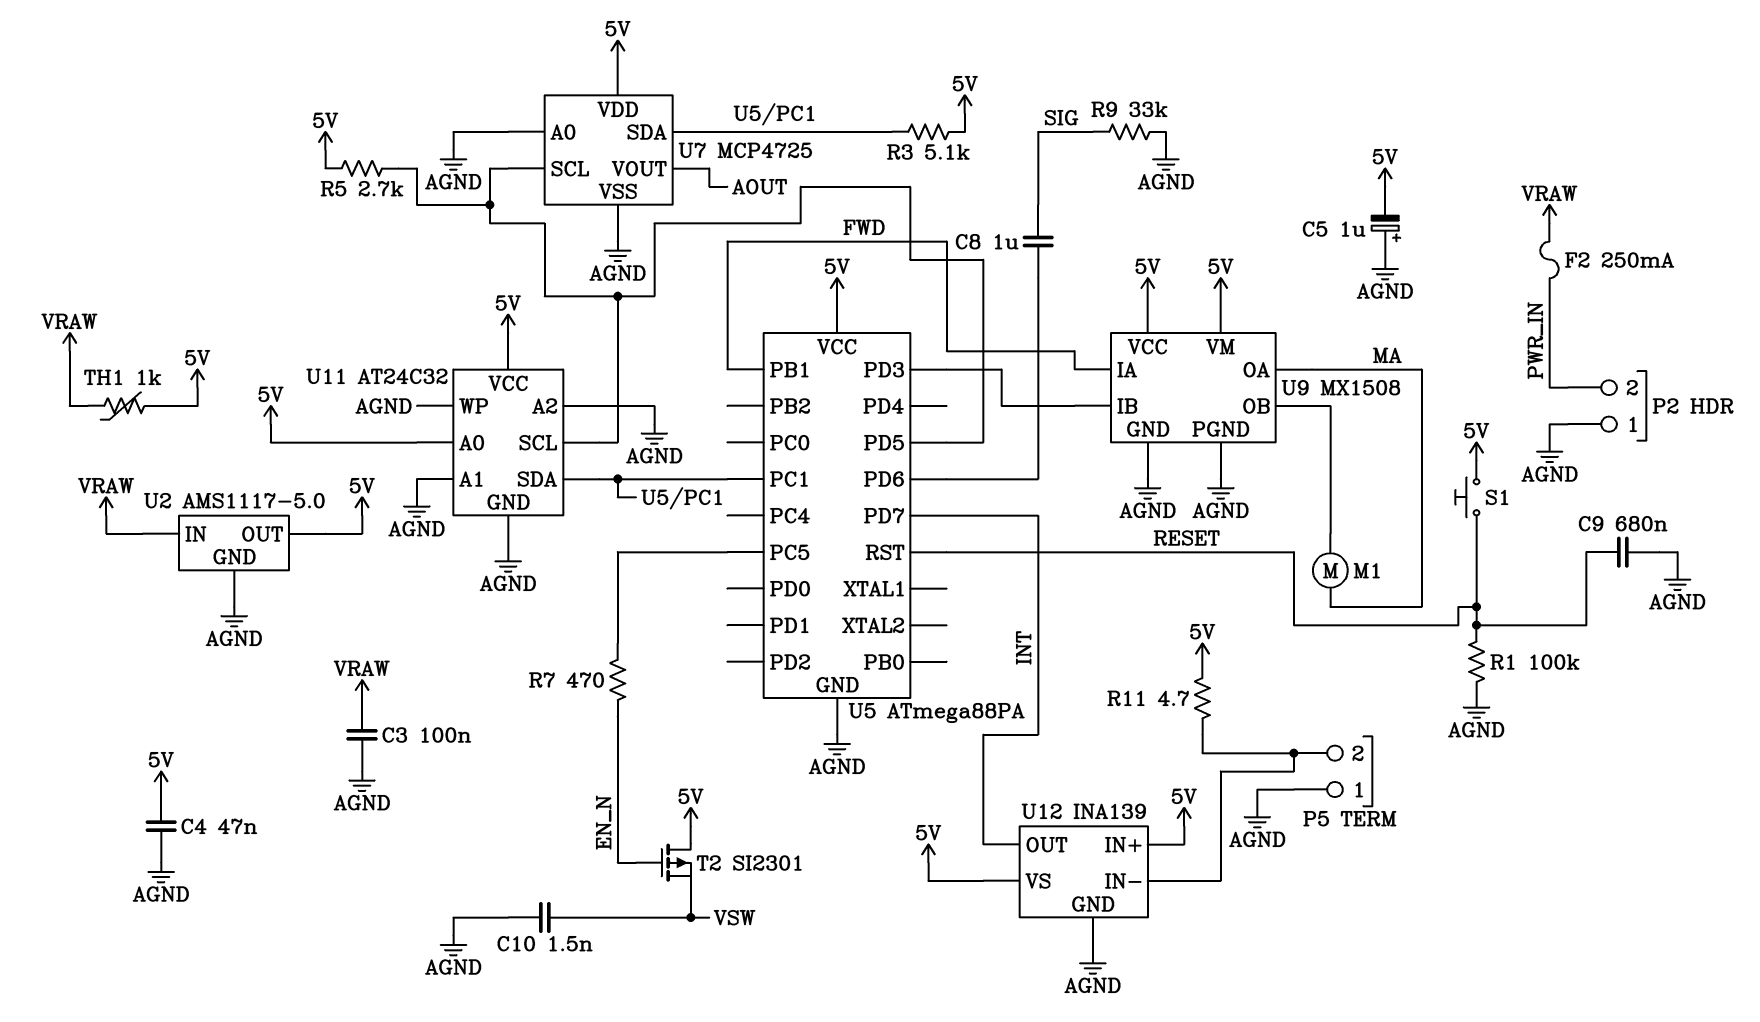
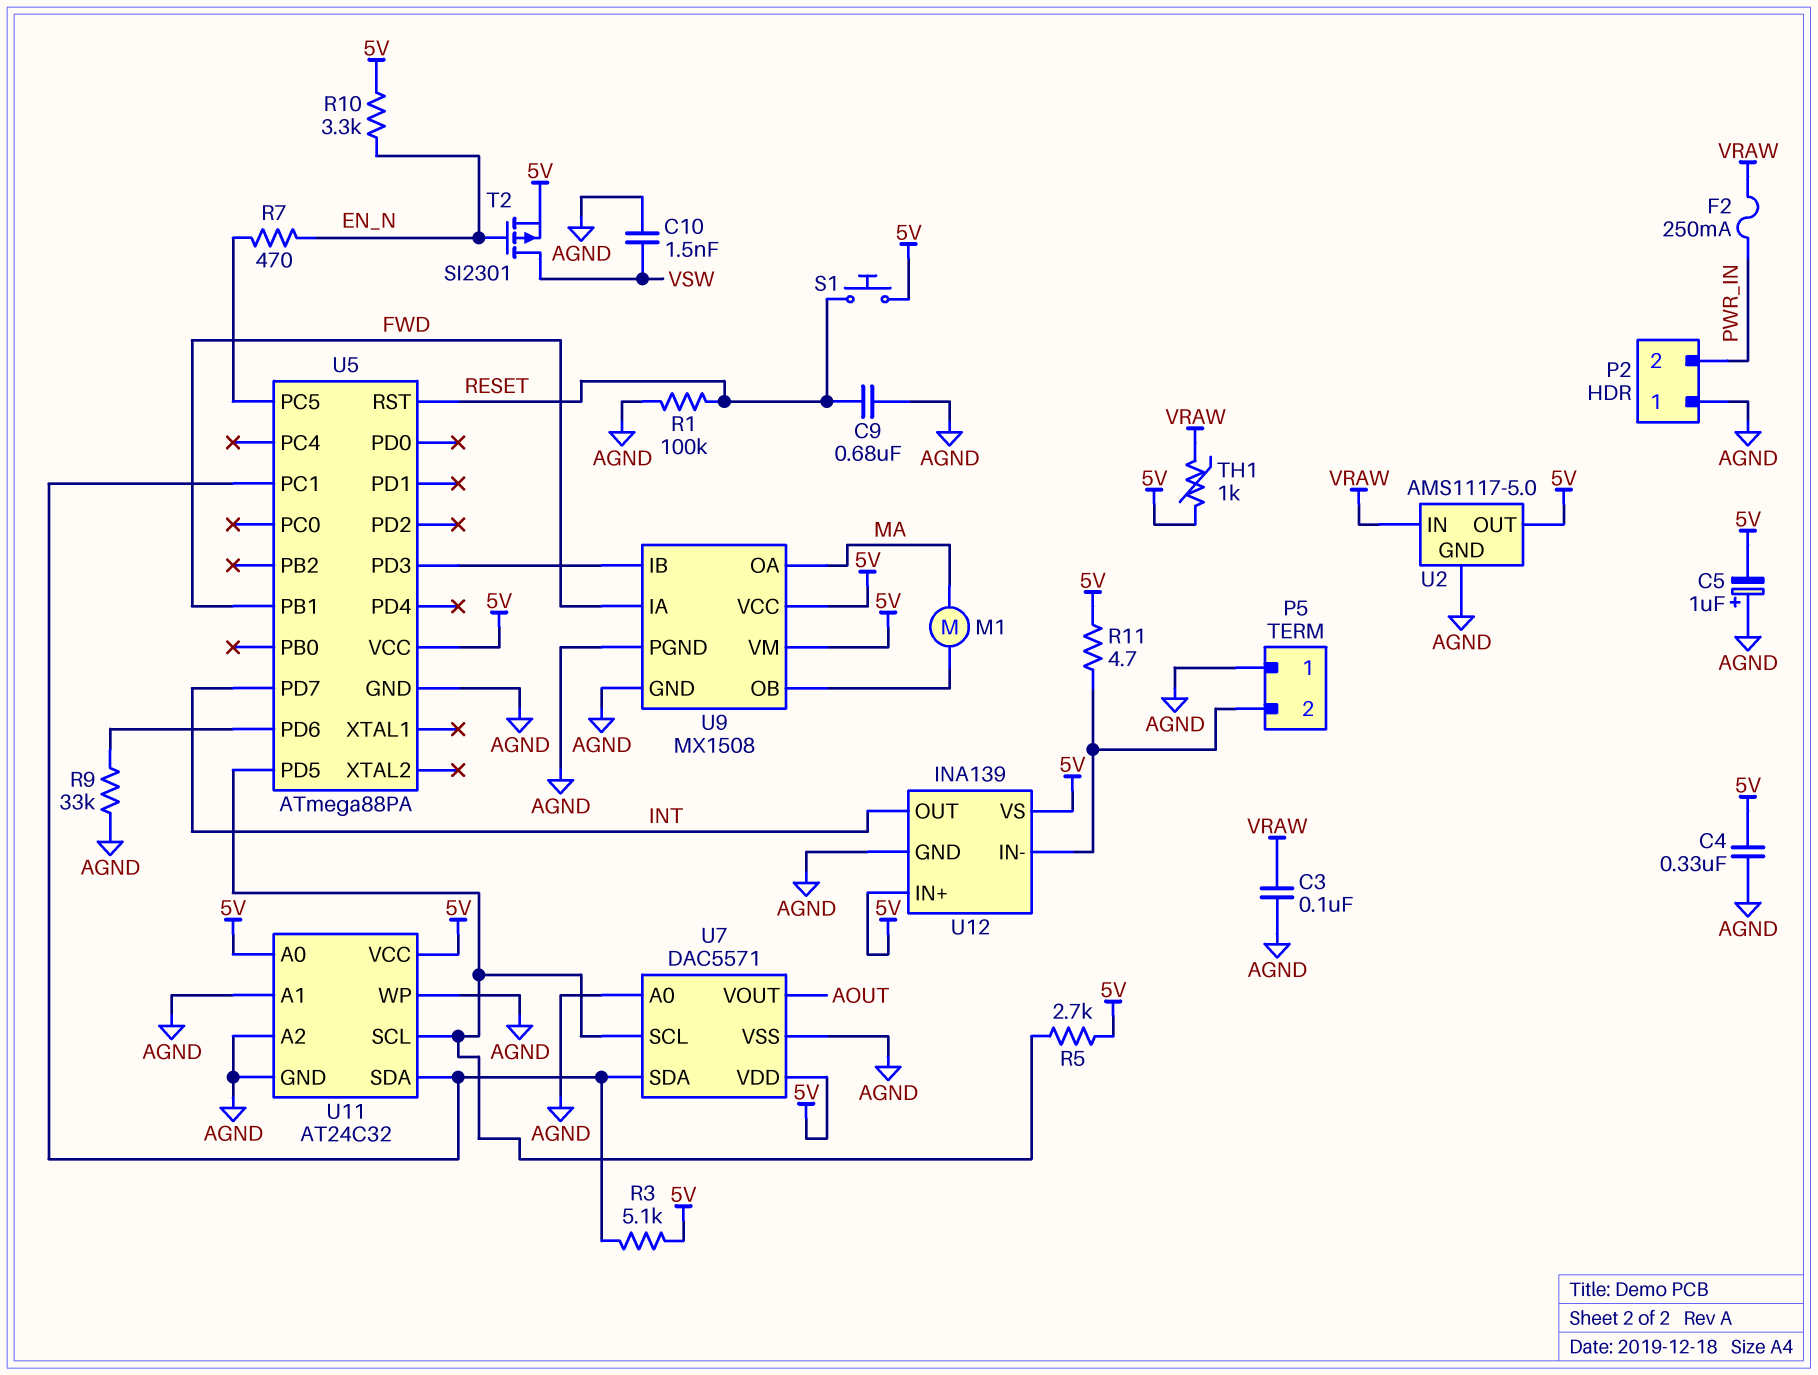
C4: 47nF (5V, AGND) -> 330nF (5V, AGND)
C8: 1uF (SIG, U5/PD6) -> none
R9: 33k (AGND, SIG) -> 33k (AGND, U5/PD6)
R10: none -> 3.3k (5V, EN_N)
T2: PMOS SI2301 (G EN_N, D 5V, S VSW) -> PMOS SI2301 (G EN_N, D VSW, S 5V)
U7: MCP4725 -> DAC5571

